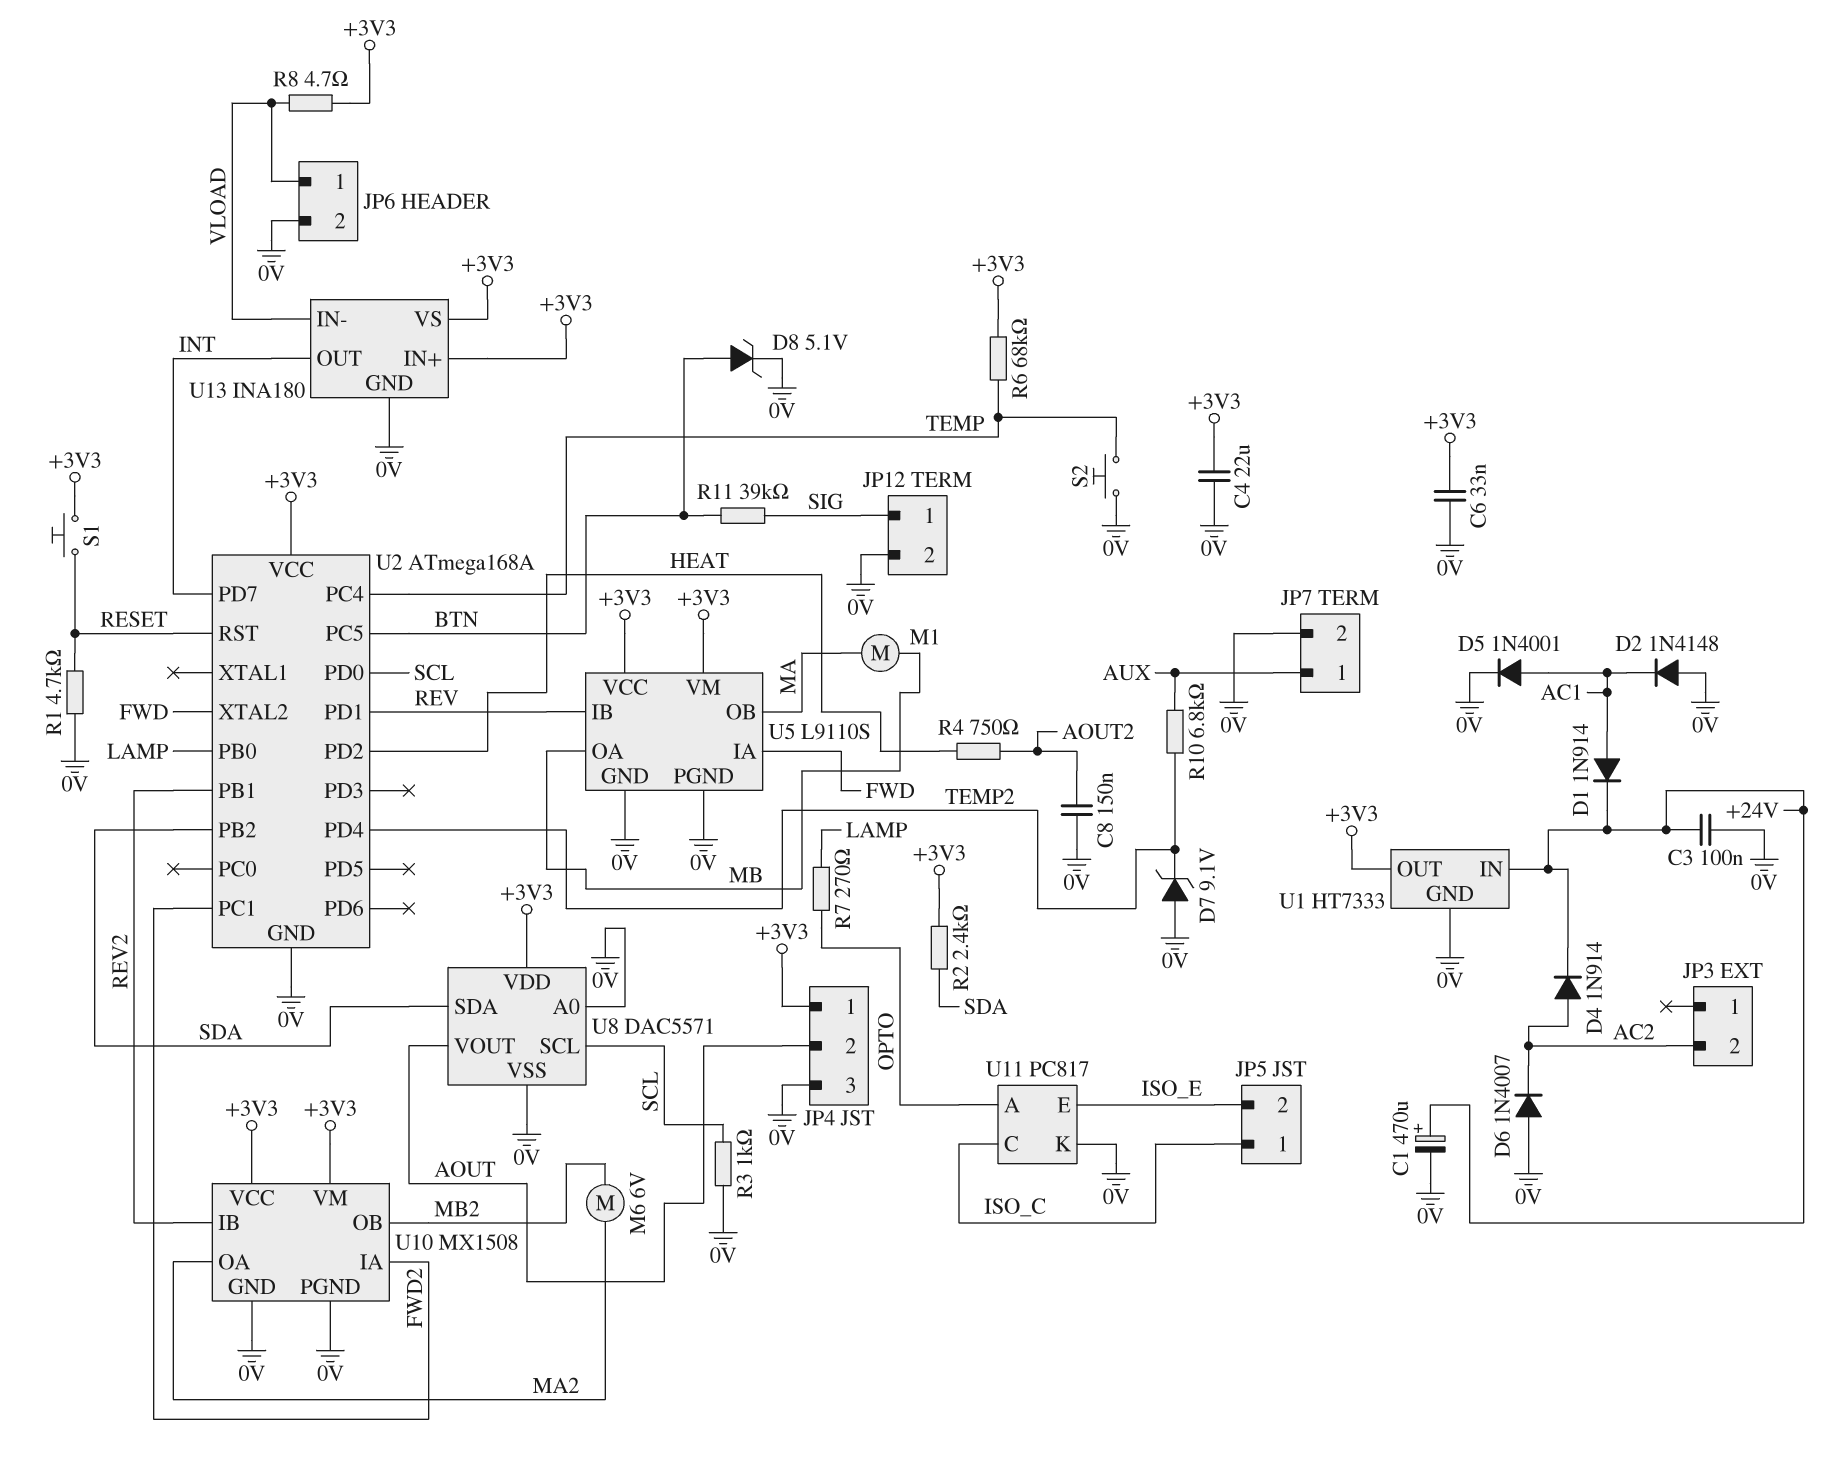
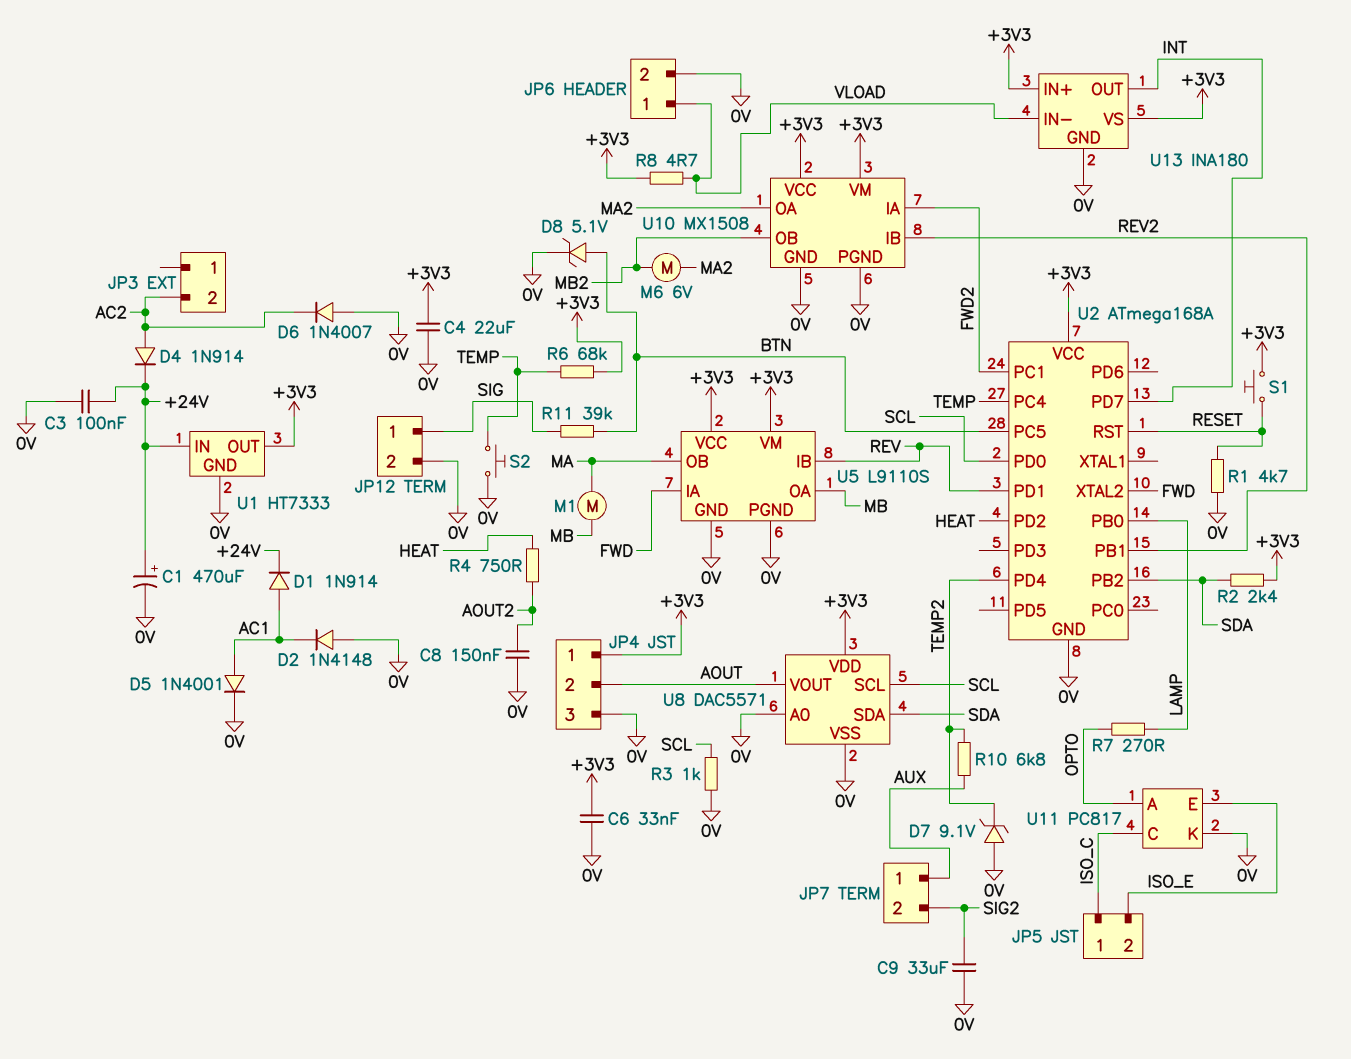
C9: none -> 33uF (0V, SIG2)
JP7 pin 2: 0V -> SIG2

